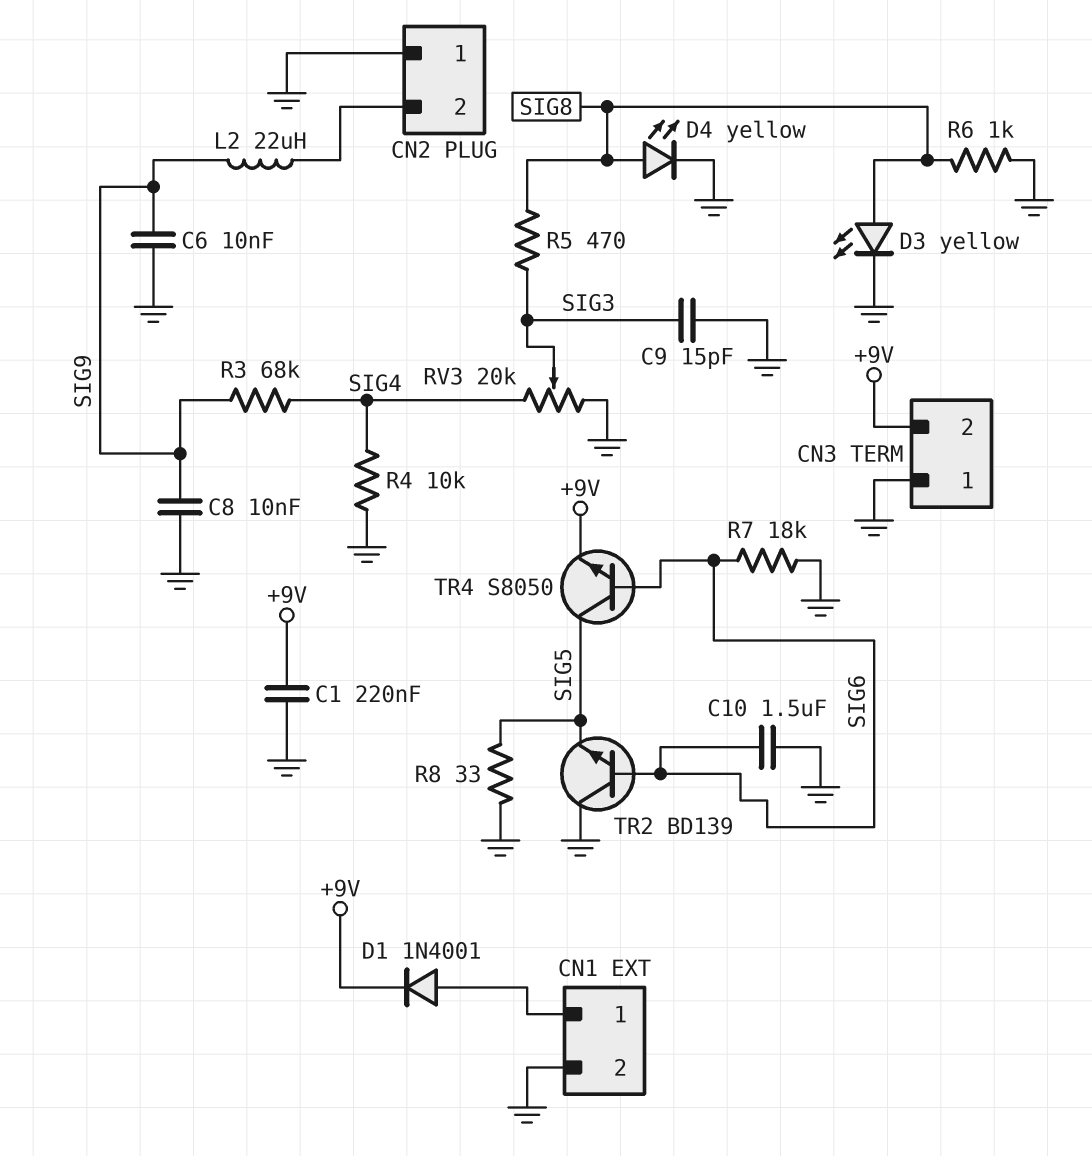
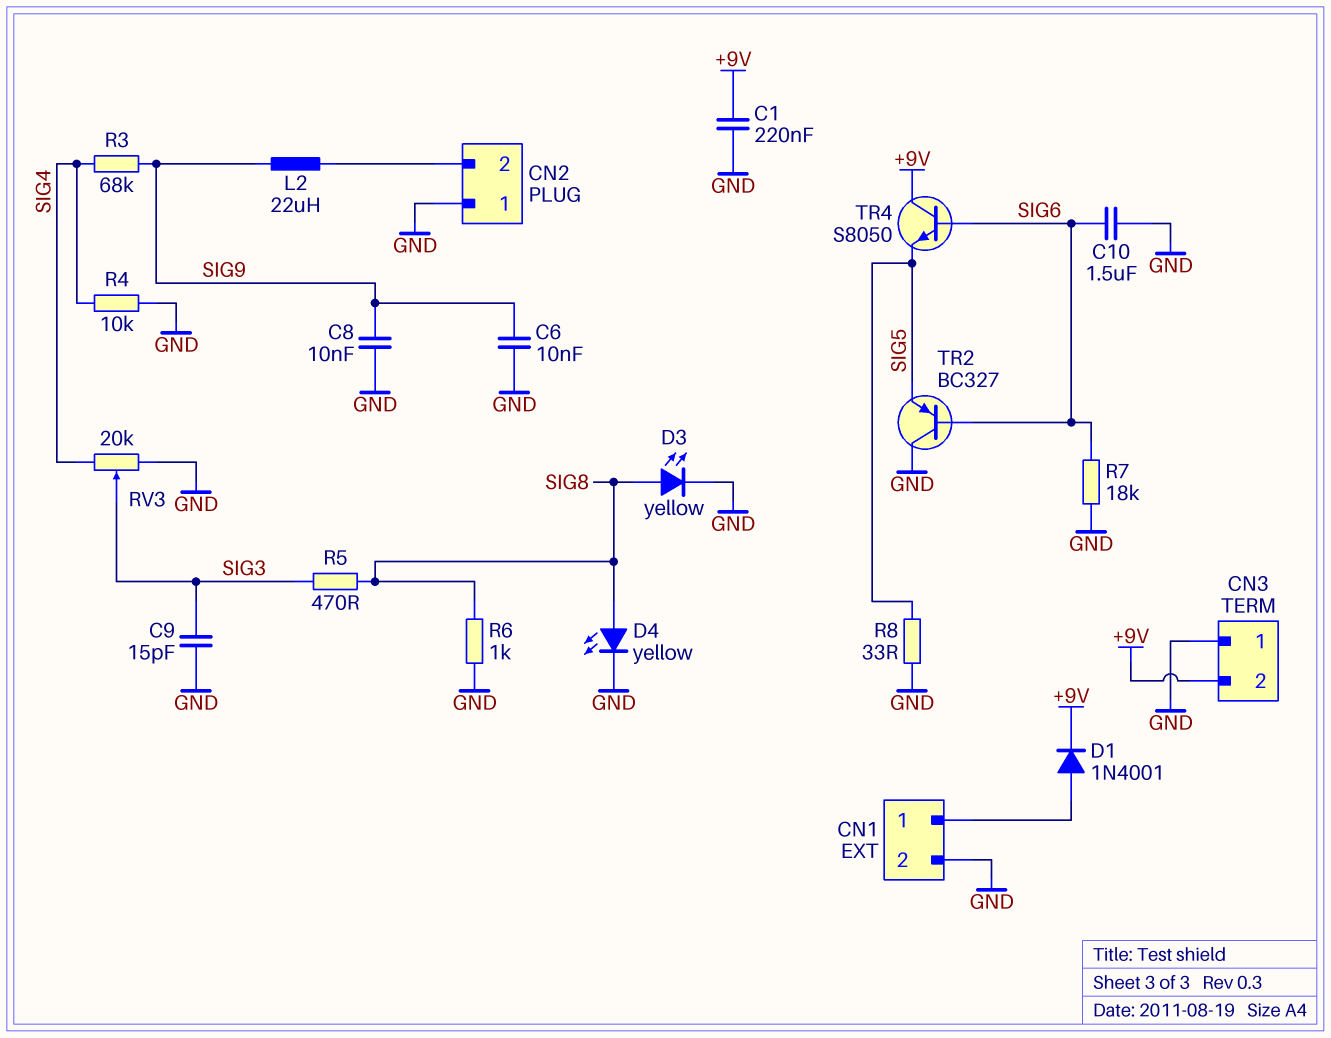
TR2: NPN BD139 (B SIG6, C GND, E SIG5) -> PNP BC327 (B SIG6, C GND, E SIG5)
TR4: NPN S8050 (B SIG6, C SIG5, E +9V) -> NPN S8050 (B SIG6, C +9V, E SIG5)

